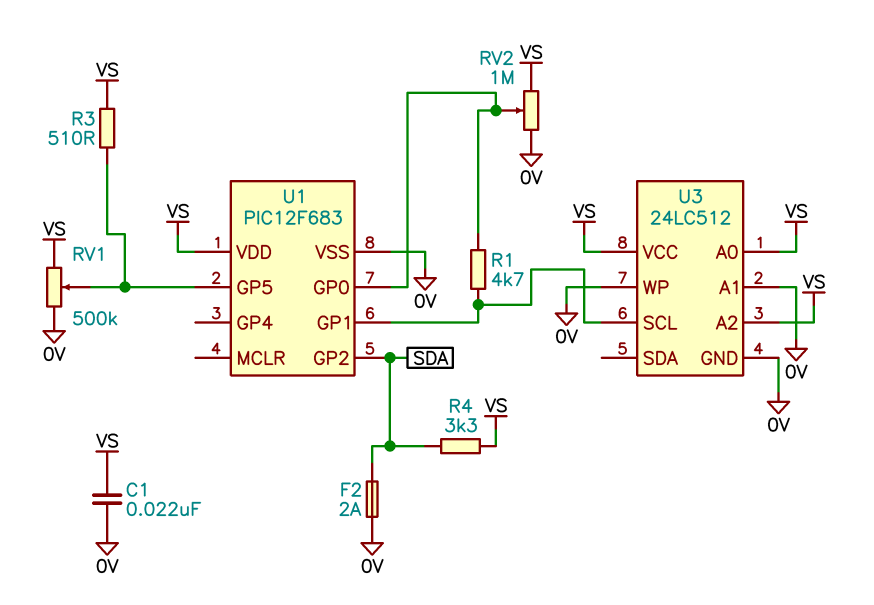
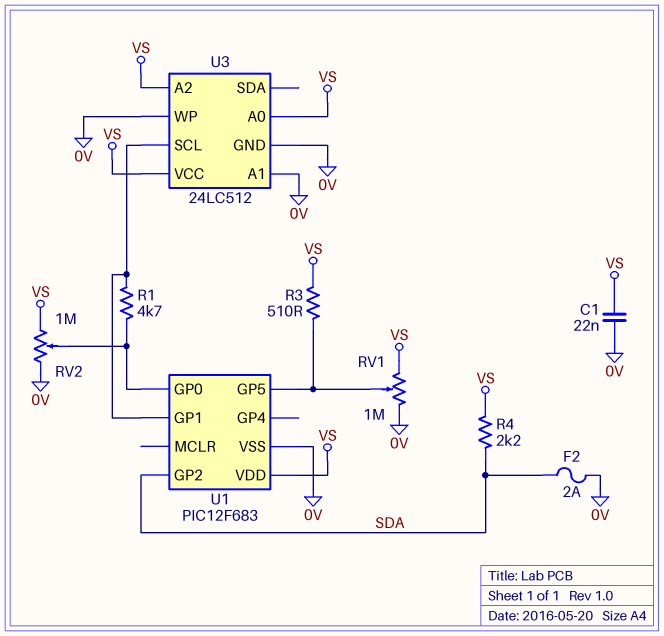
R4: 3.3k (SDA, VS) -> 2.2k (SDA, VS)
RV1: 500k (0V, VS, wiper U1/GP5) -> 1M (0V, VS, wiper U1/GP5)

